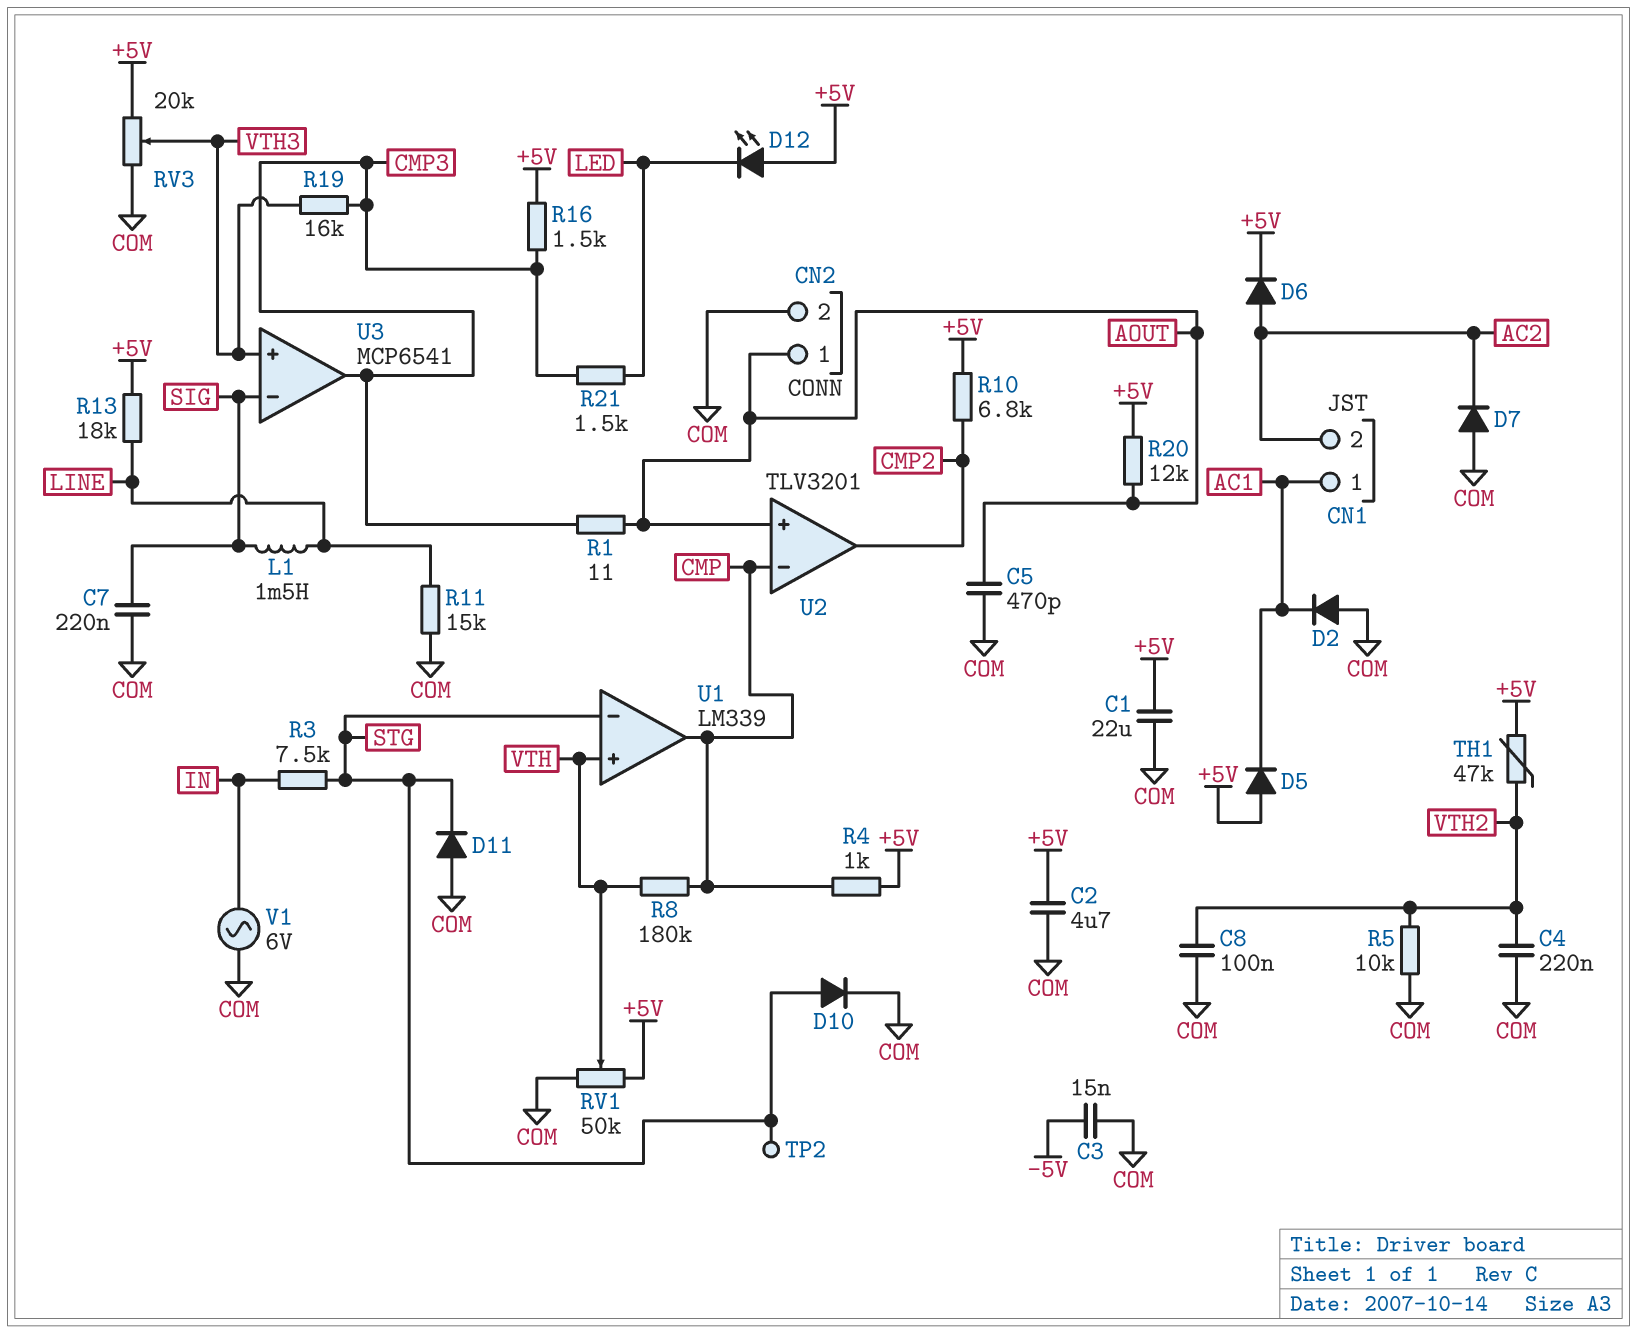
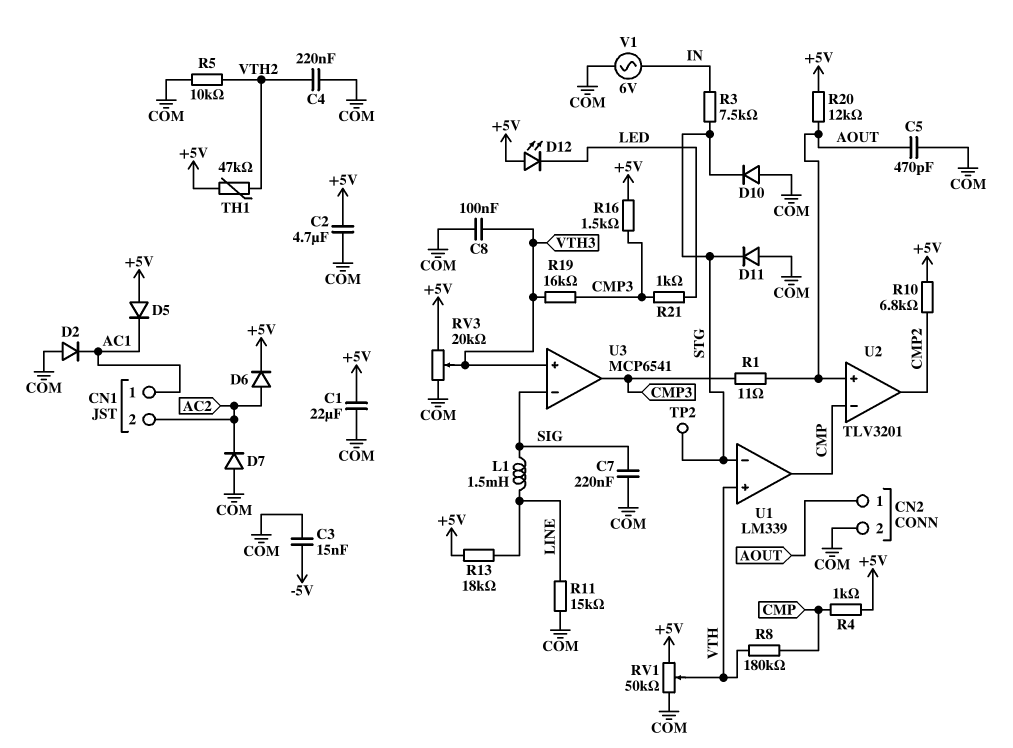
C8: 100nF (COM, VTH2) -> 100nF (COM, VTH3)
D10: diode (A STG, K COM) -> diode (A COM, K STG)
R21: 1.5k (CMP3, LED) -> 1k (CMP3, LED)

